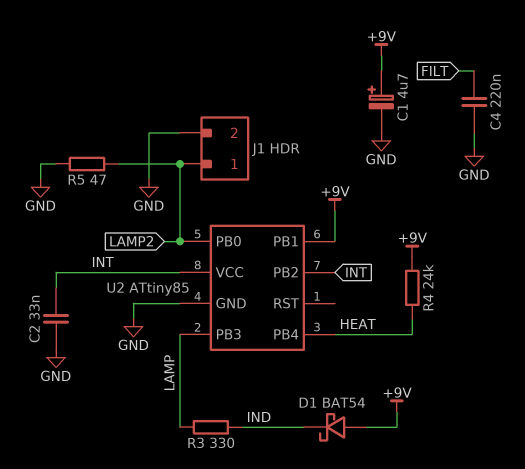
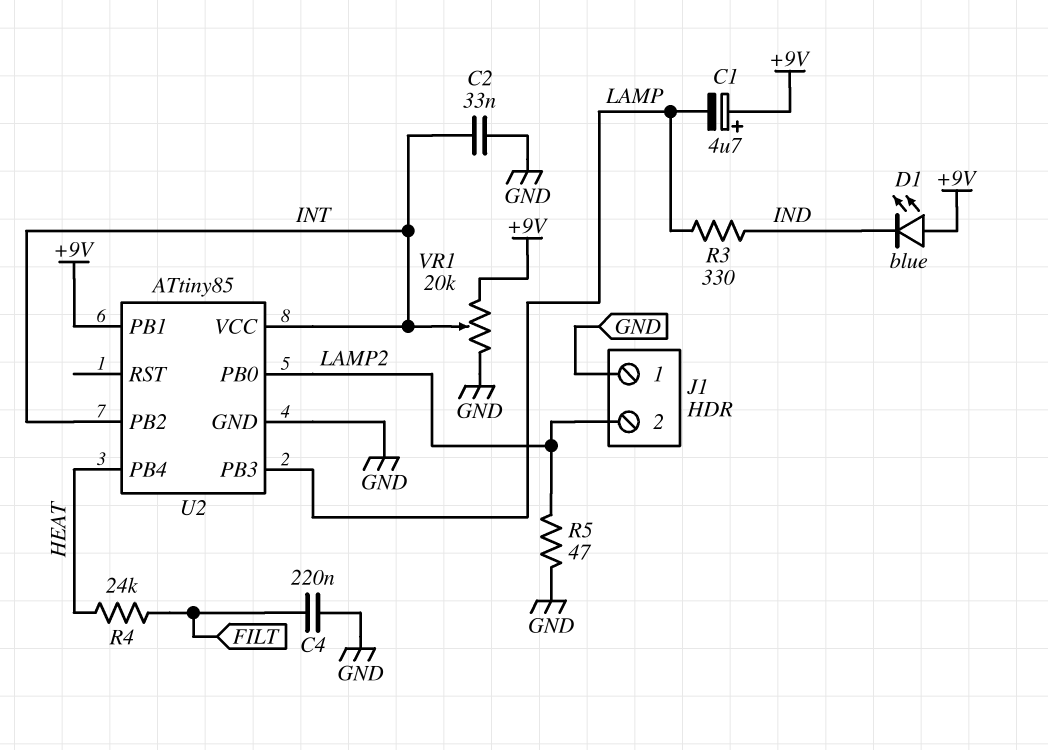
C1: 4.7uF (plus +9V, minus GND) -> 4.7uF (plus +9V, minus LAMP)
D1: schottky BAT54 (A +9V, K IND) -> LED blue (A +9V, K IND)
J1 pin 1: LAMP2 -> GND
J1 pin 2: GND -> LAMP2
R4: 24k (+9V, HEAT) -> 24k (FILT, HEAT)
VR1: none -> 20k (+9V, GND, wiper INT)

